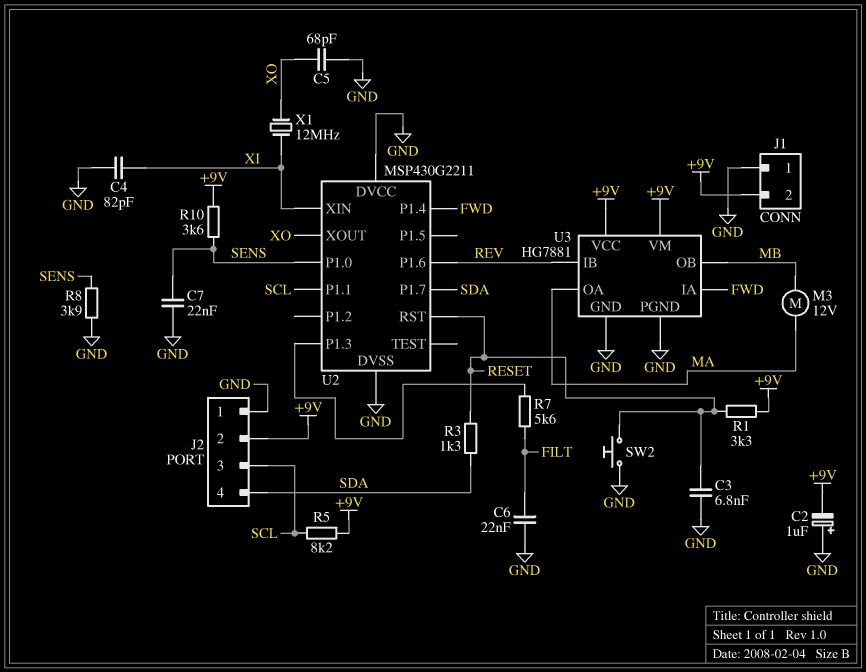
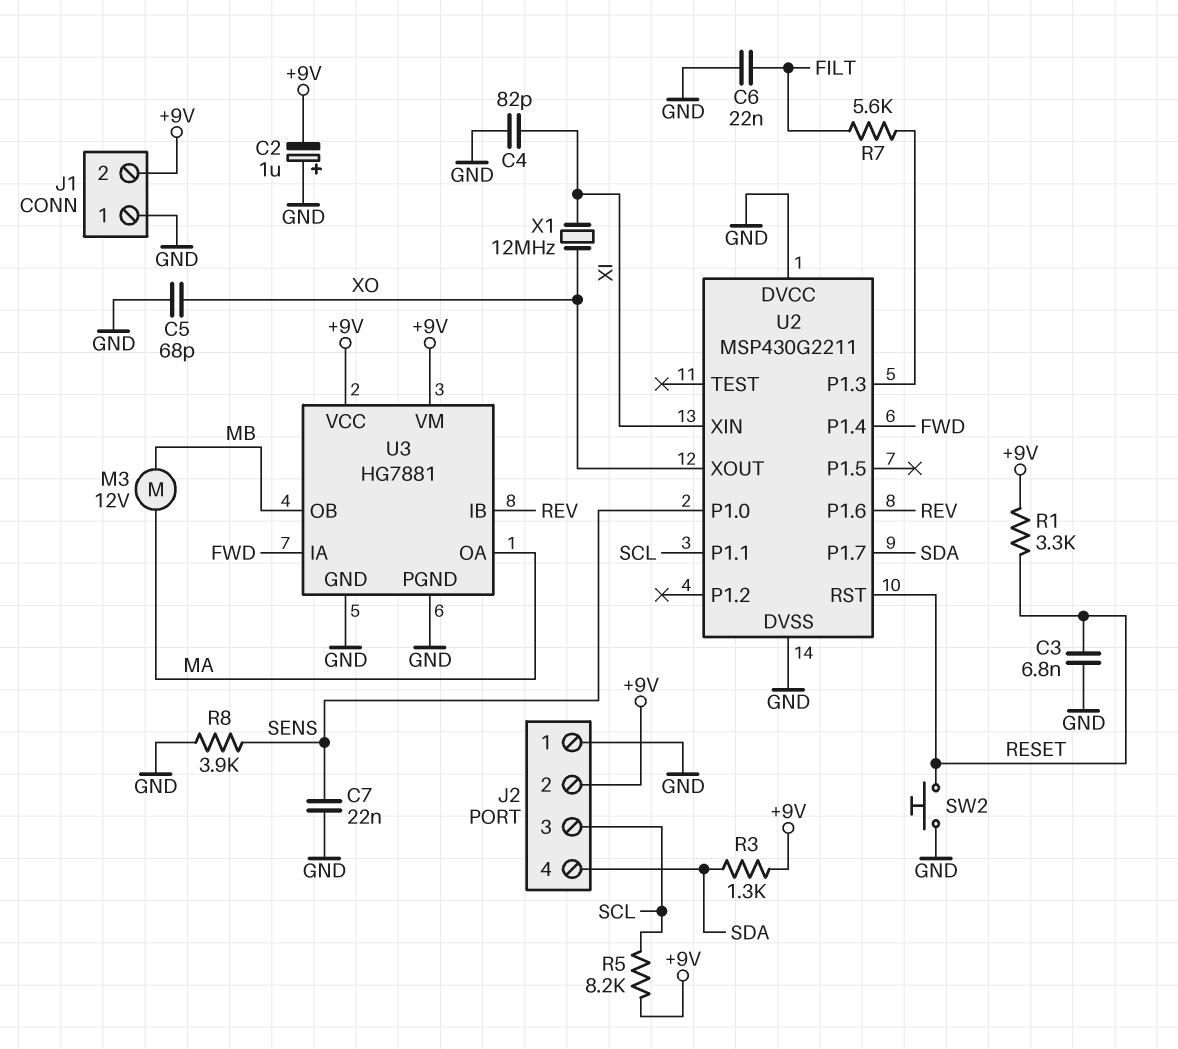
R3: 1.3k (RESET, SDA) -> 1.3k (+9V, SDA)
R10: 3.6k (+9V, SENS) -> none

